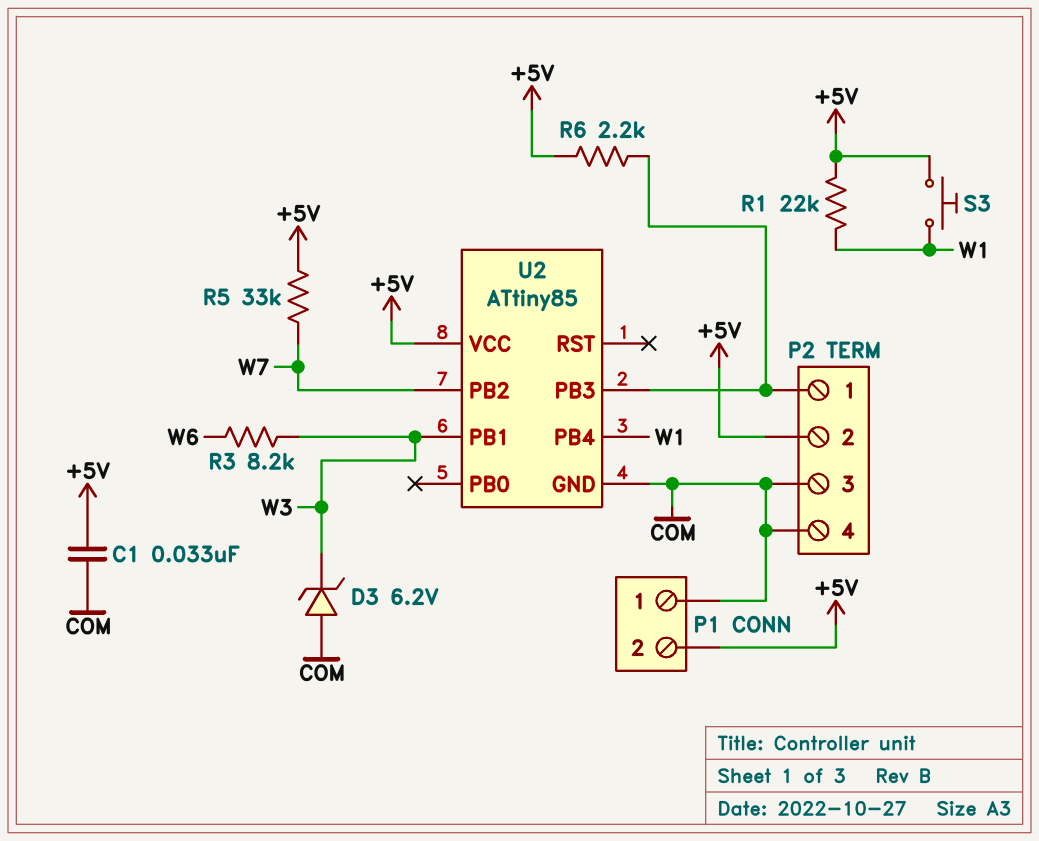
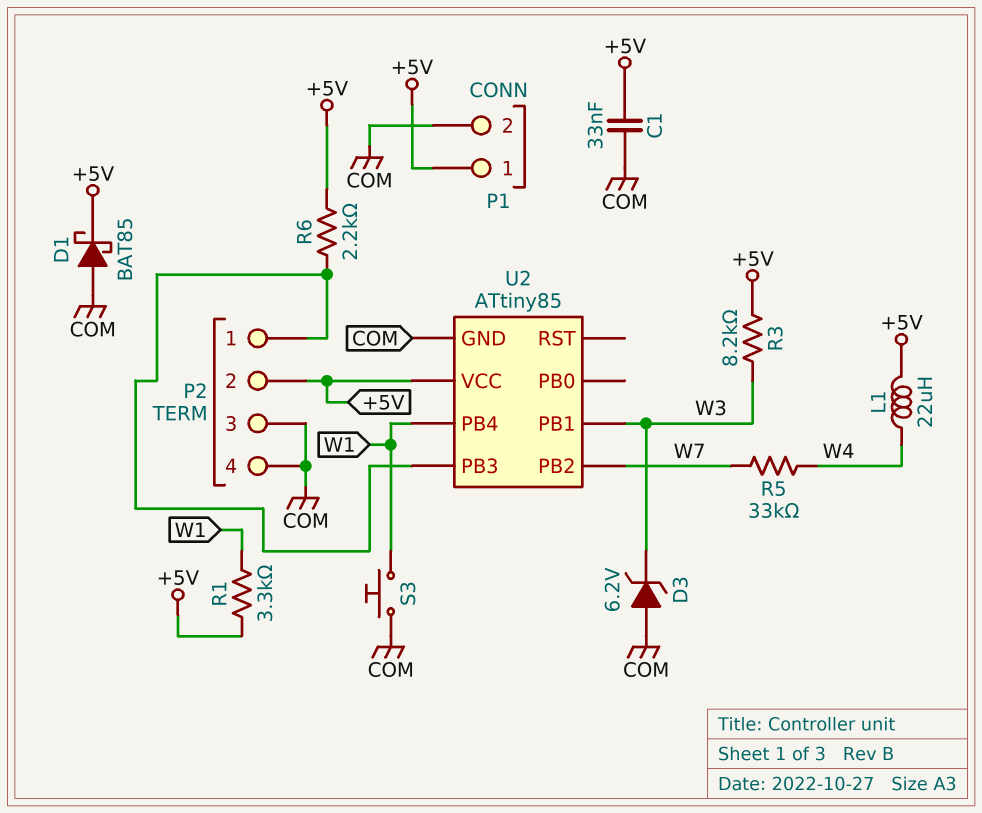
D1: none -> schottky BAT85 (A COM, K +5V)
L1: none -> 22uH (+5V, W4)
P1 pin 1: COM -> +5V
P1 pin 2: +5V -> COM
R1: 22k (+5V, W1) -> 3.3k (+5V, W1)
R3: 8.2k (W3, W6) -> 8.2k (+5V, W3)
R5: 33k (+5V, W7) -> 33k (W4, W7)
S3: button (+5V, W1) -> button (COM, W1)

